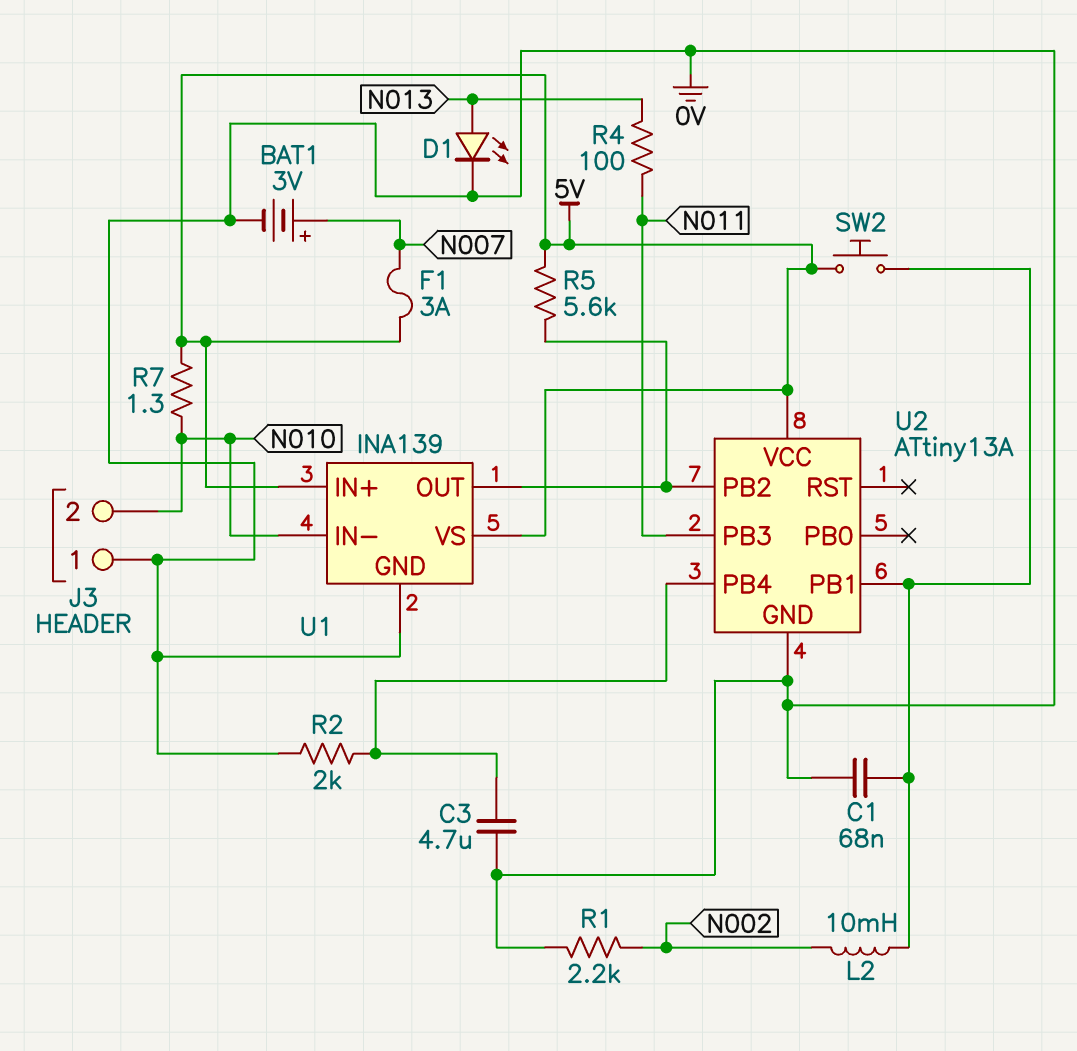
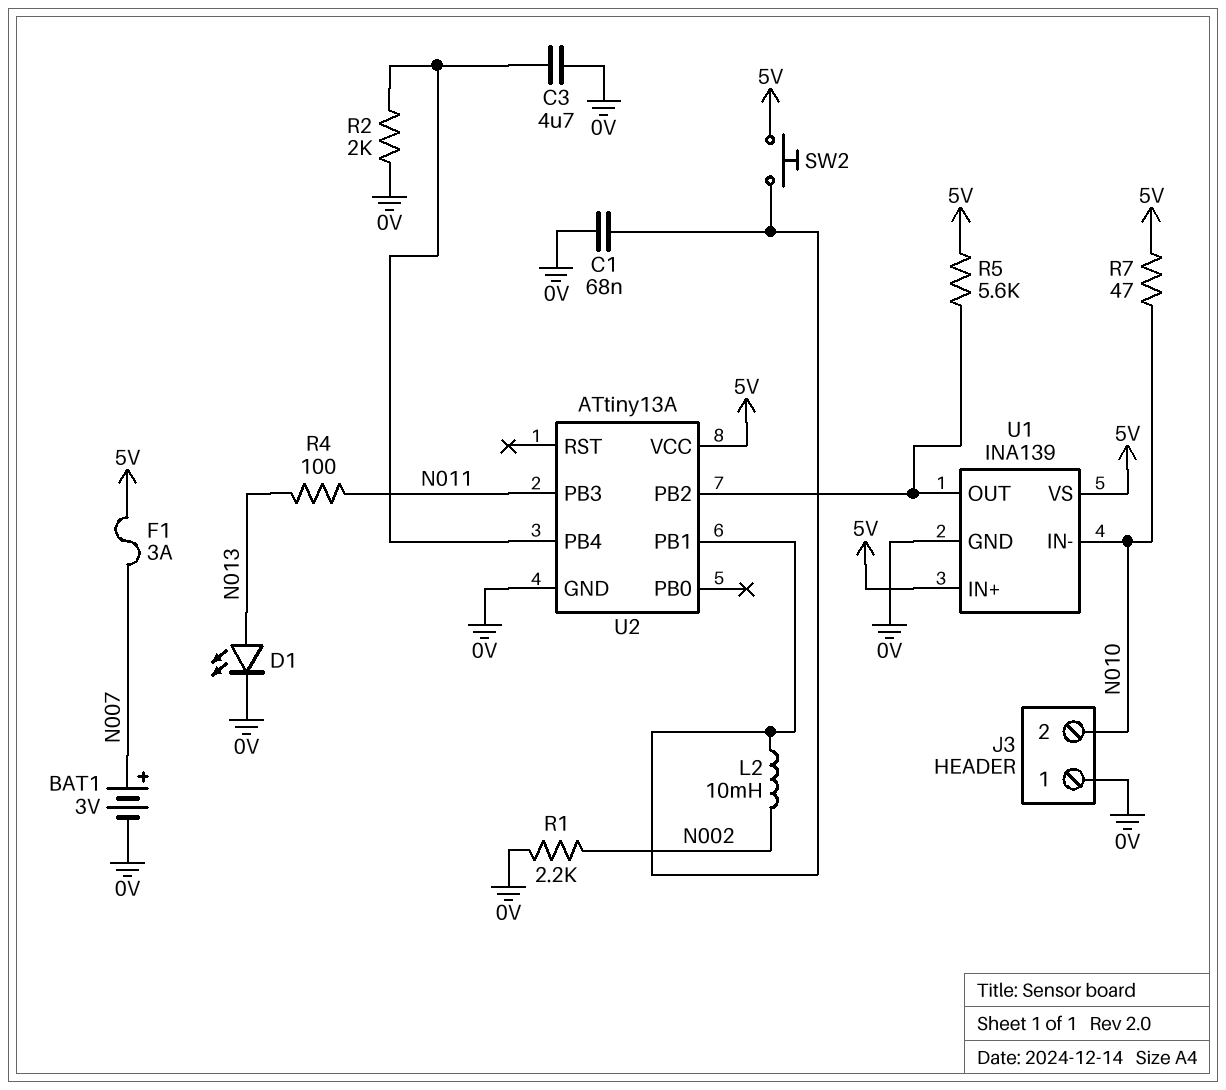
R7: 1.3 (5V, N010) -> 47 (5V, N010)

